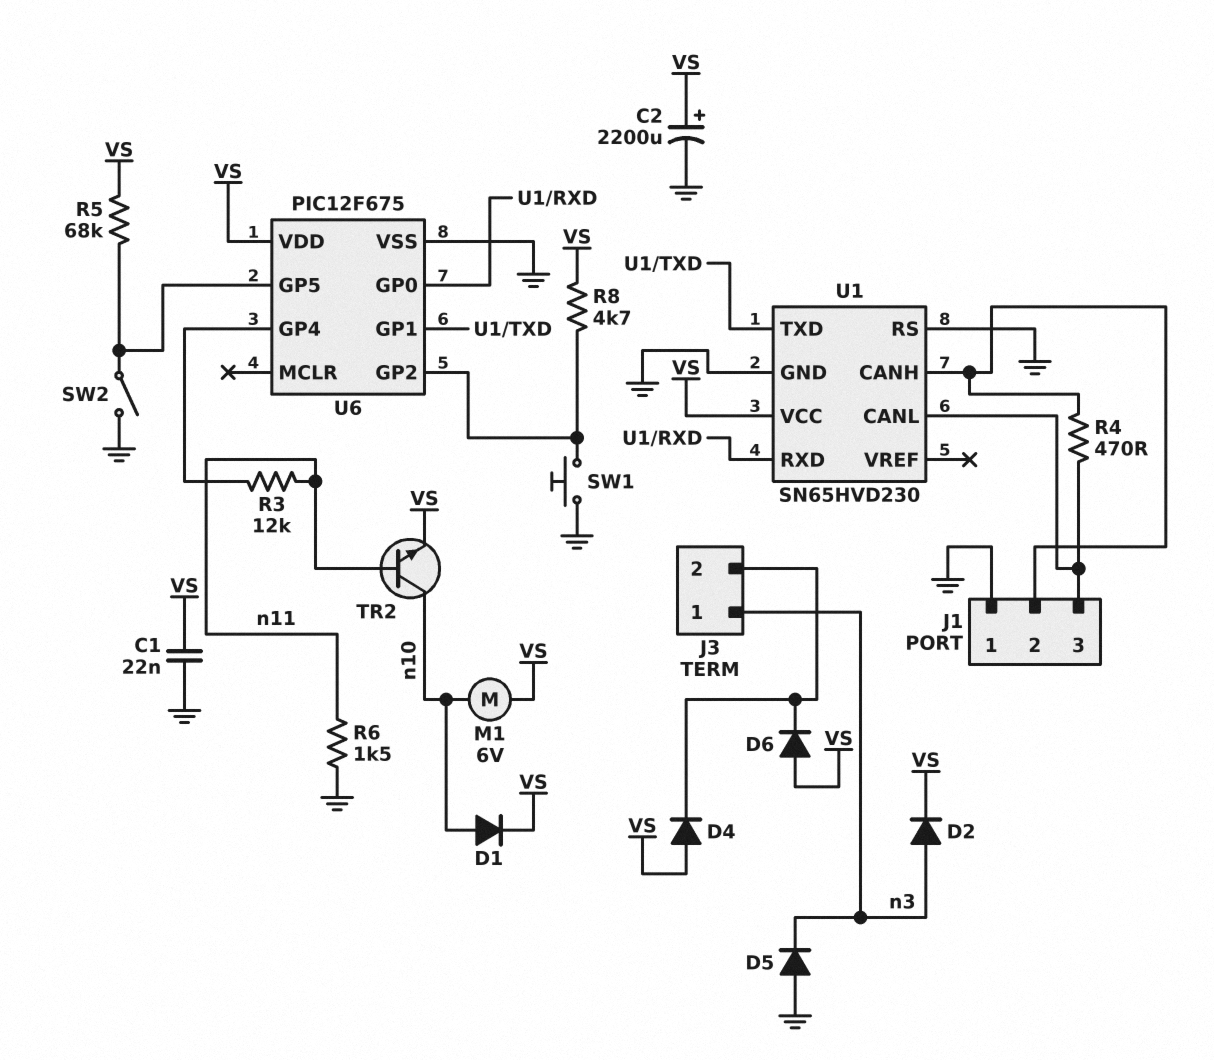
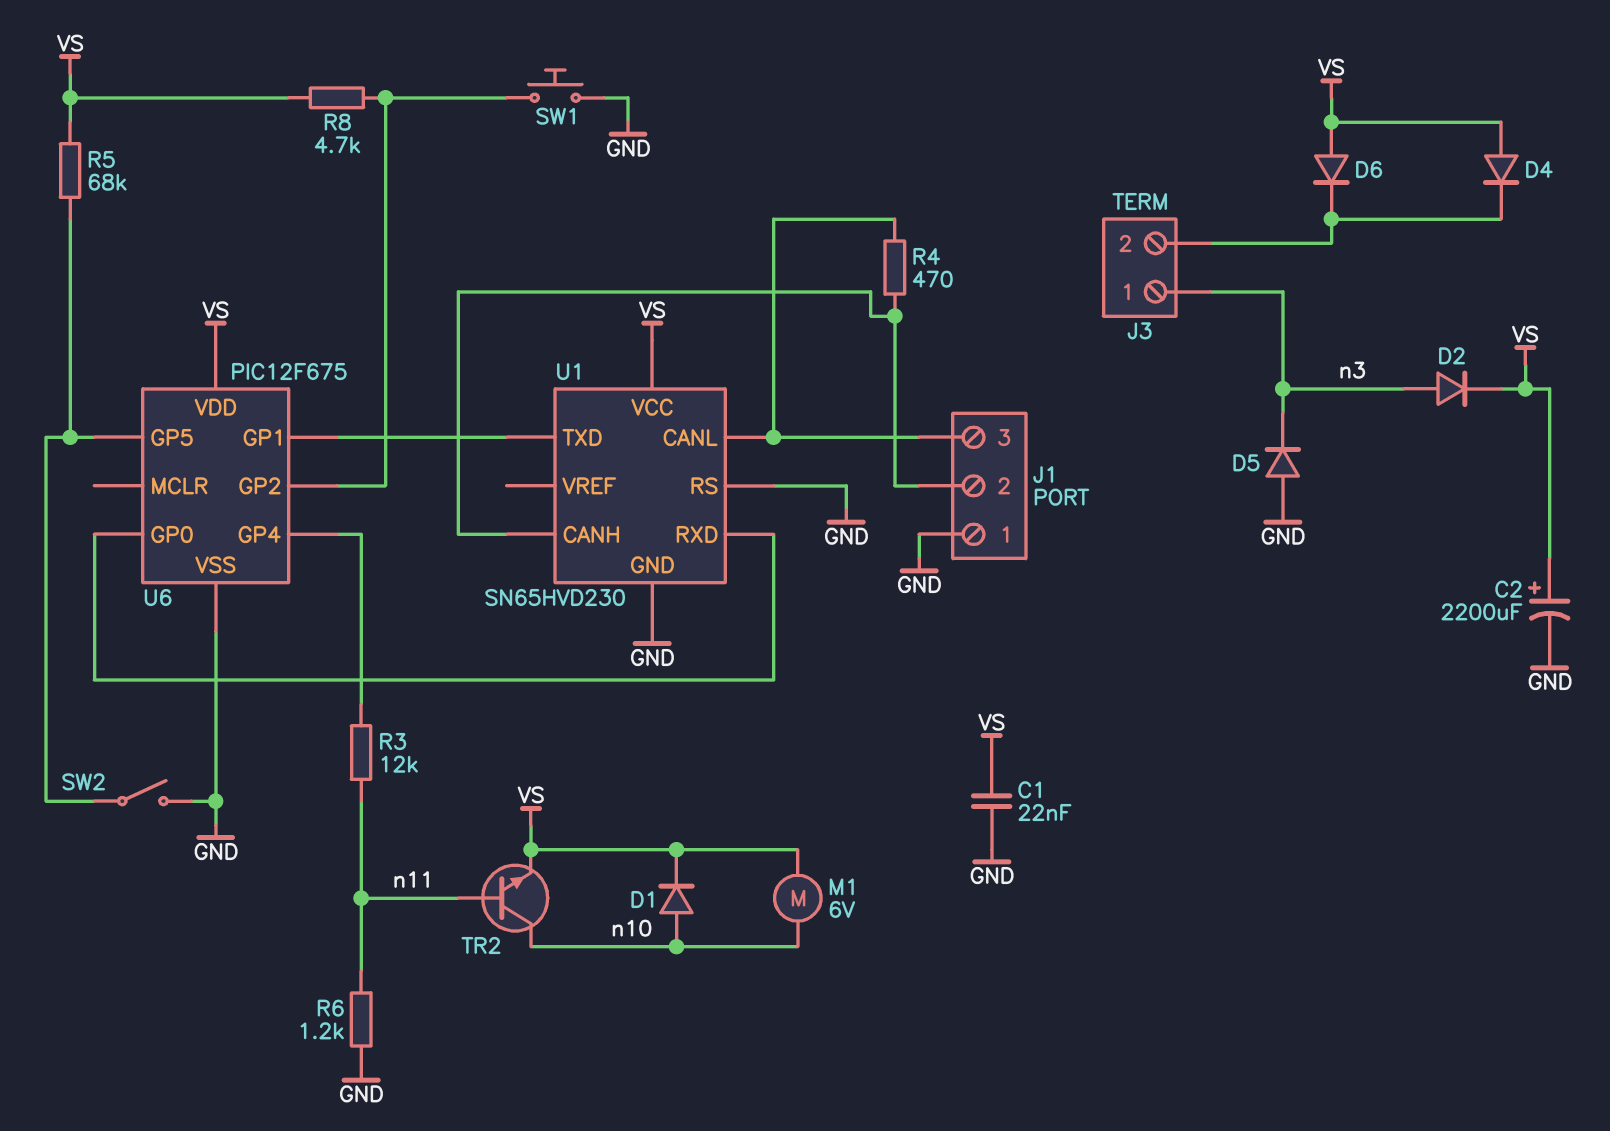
R6: 1.5k (GND, n11) -> 1.2k (GND, n11)

